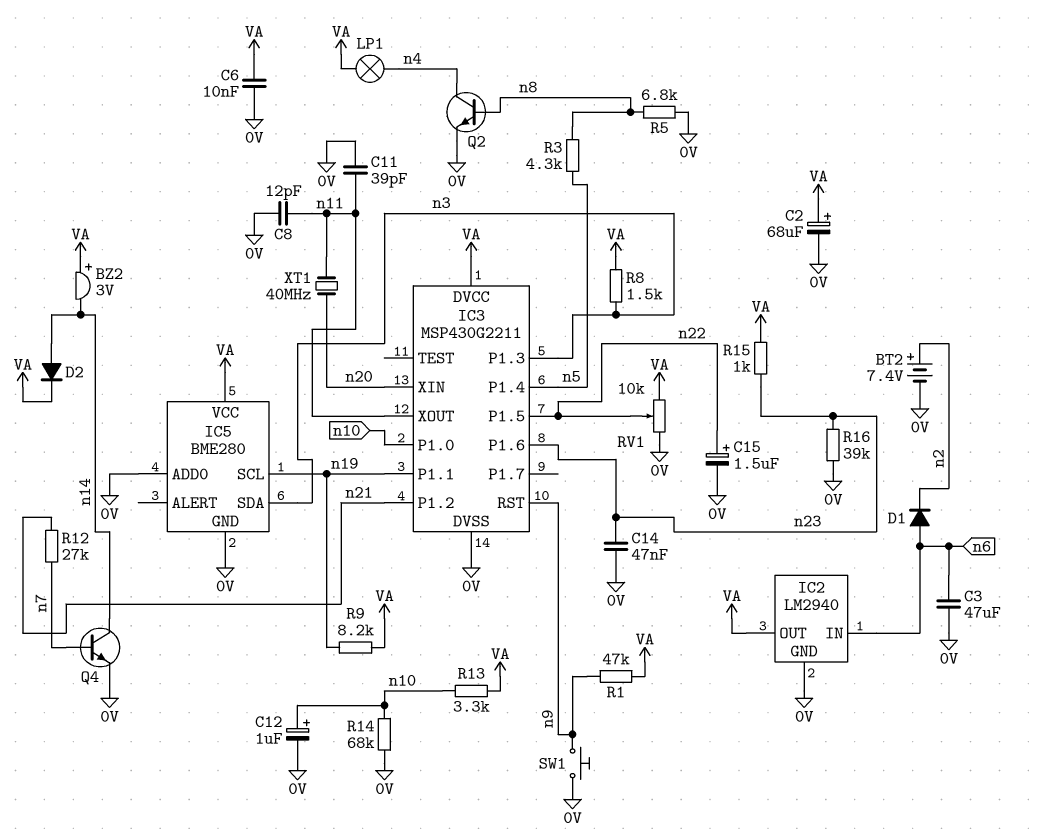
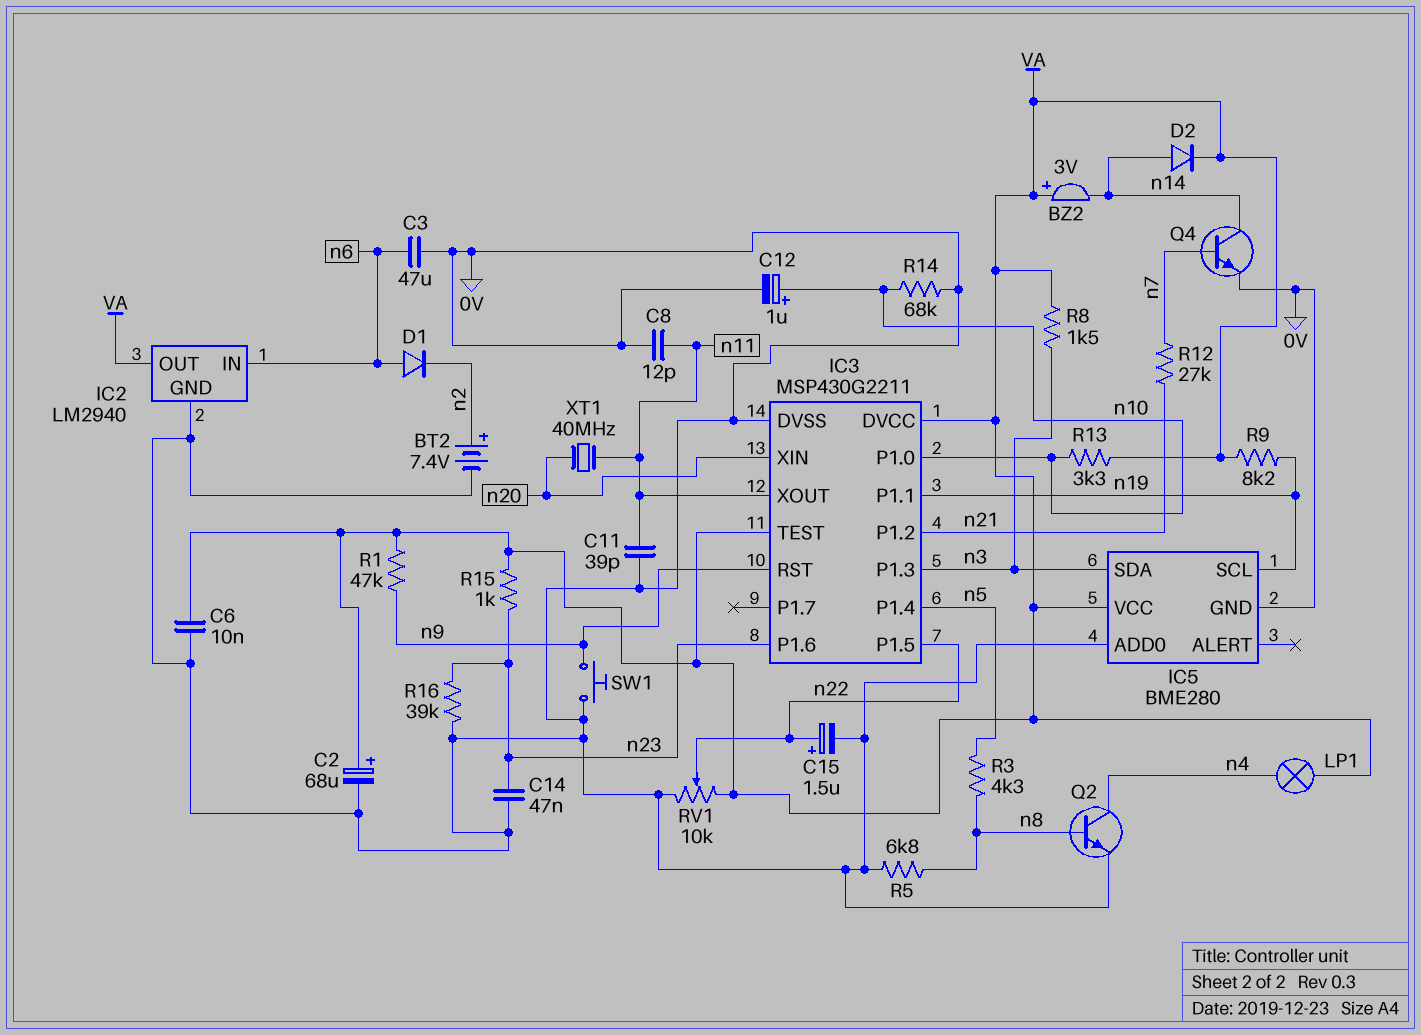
IC3 pin TEST: none -> VA

